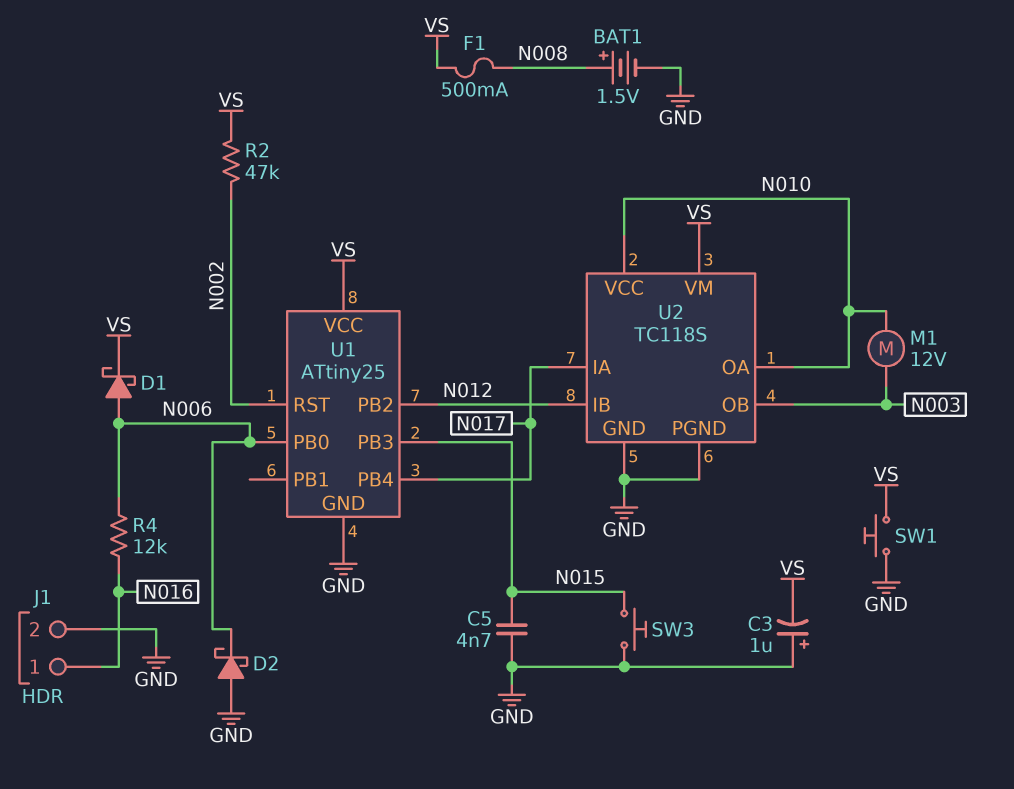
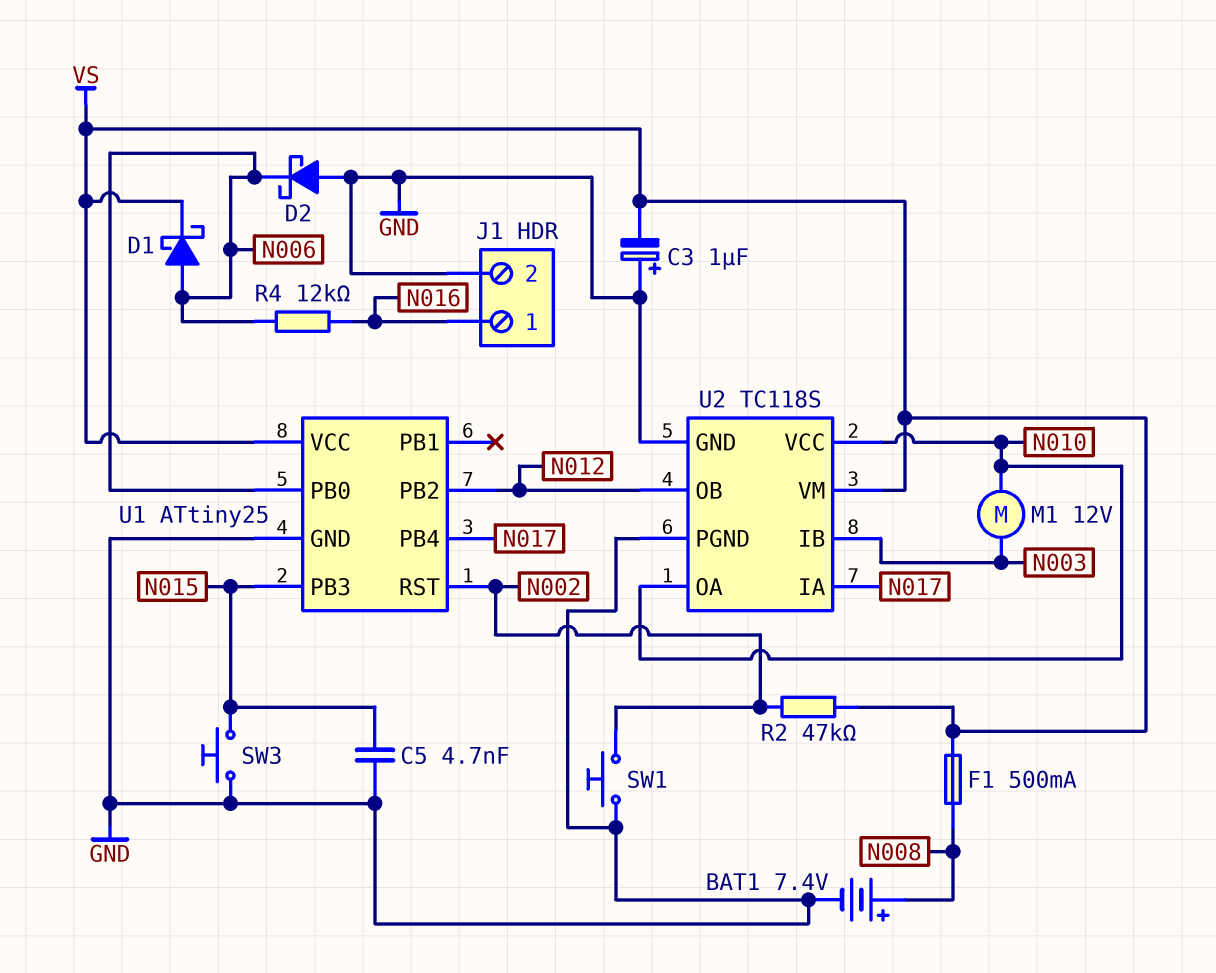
BAT1: 1.5V (plus N008, minus GND) -> 7.4V (plus N008, minus GND)
SW1: button (GND, VS) -> button (GND, N002)
U2 pin IB: N012 -> N003
U2 pin OB: N003 -> N012

